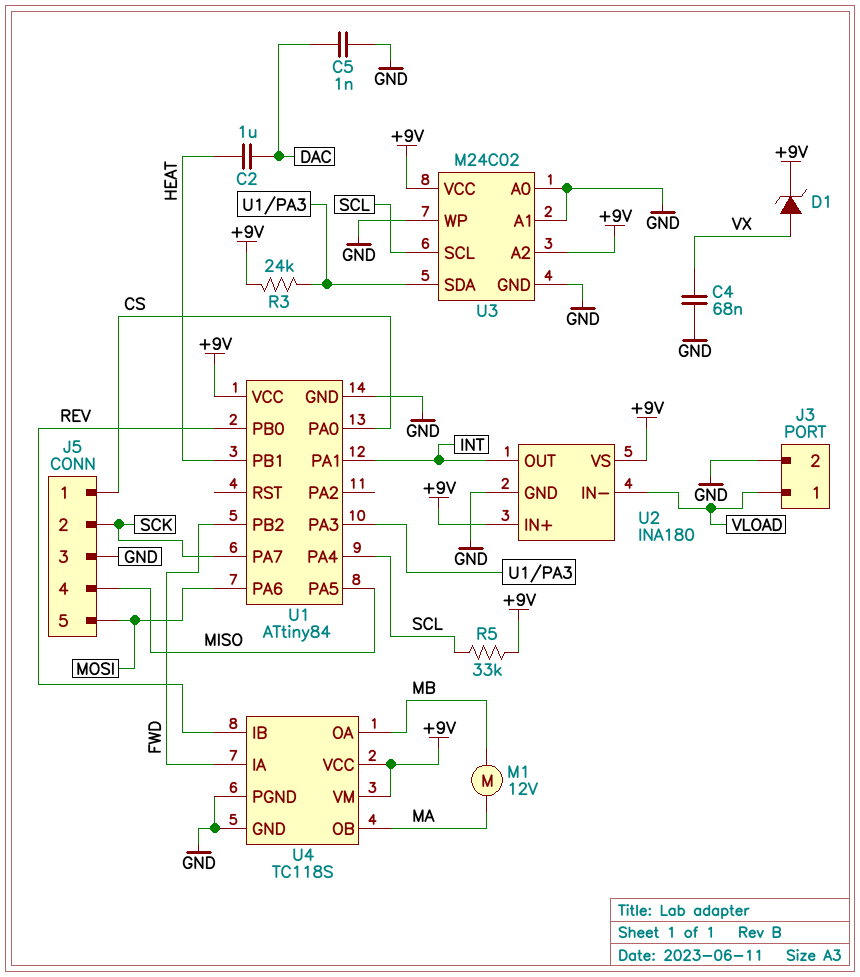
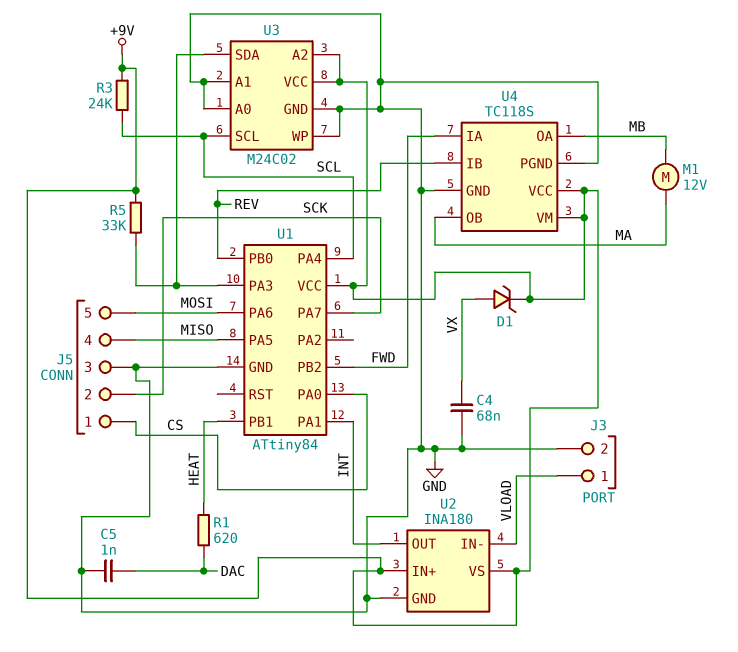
C2: 1uF (DAC, HEAT) -> none
R1: none -> 620 (DAC, HEAT)
R3: 24k (+9V, U1/PA3) -> 24k (+9V, SCL)
R5: 33k (+9V, SCL) -> 33k (+9V, U1/PA3)

